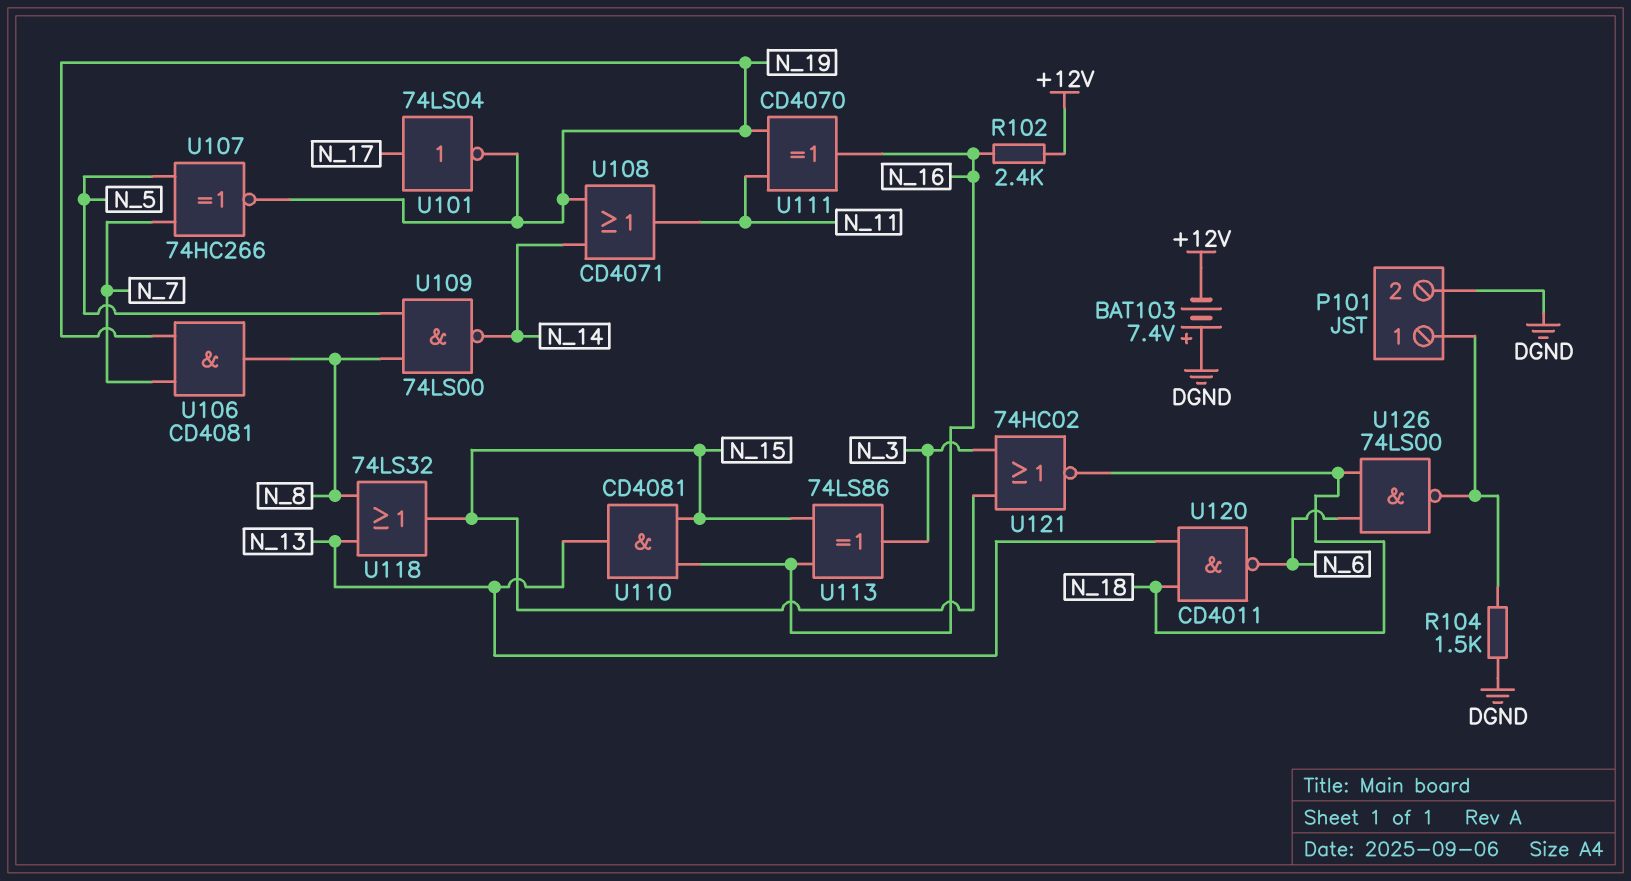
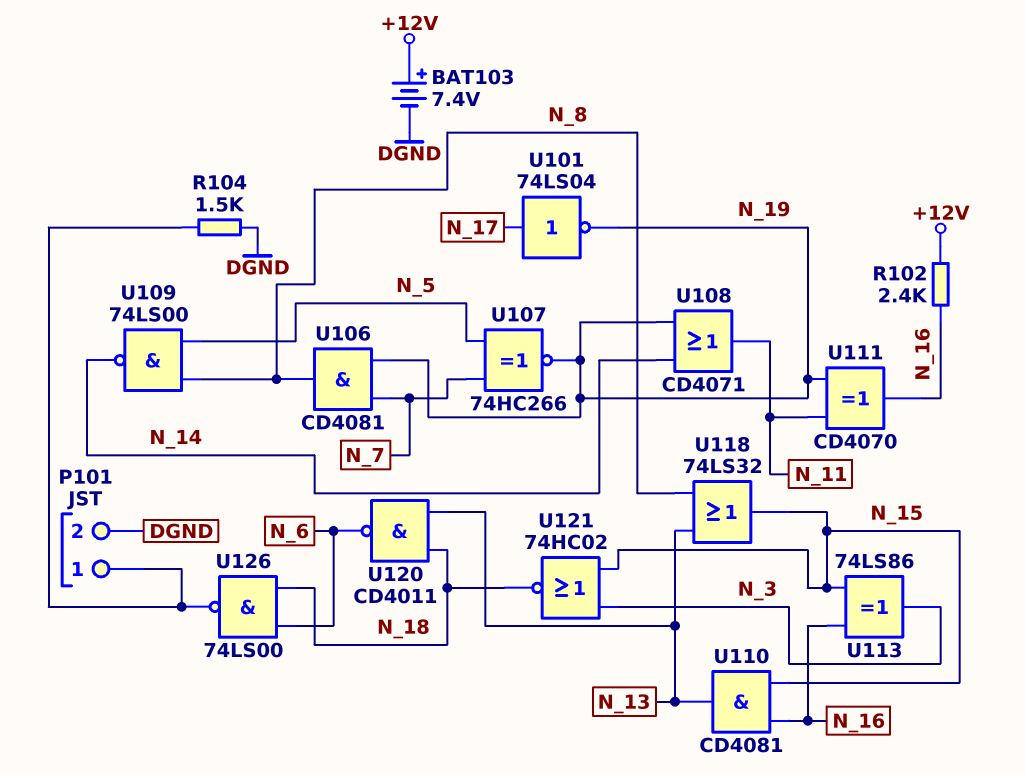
BAT103: 7.4V (plus DGND, minus +12V) -> 7.4V (plus +12V, minus DGND)

